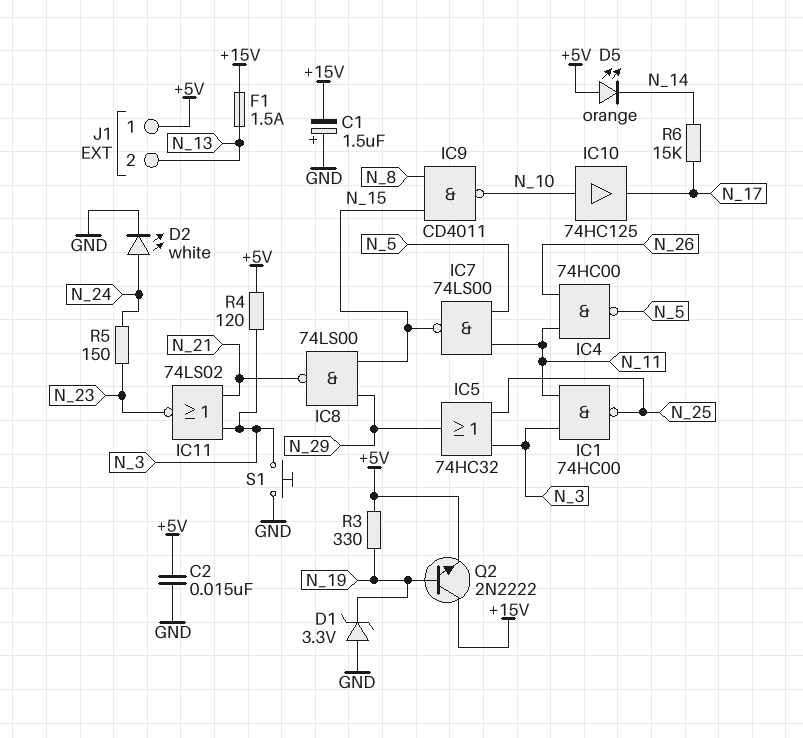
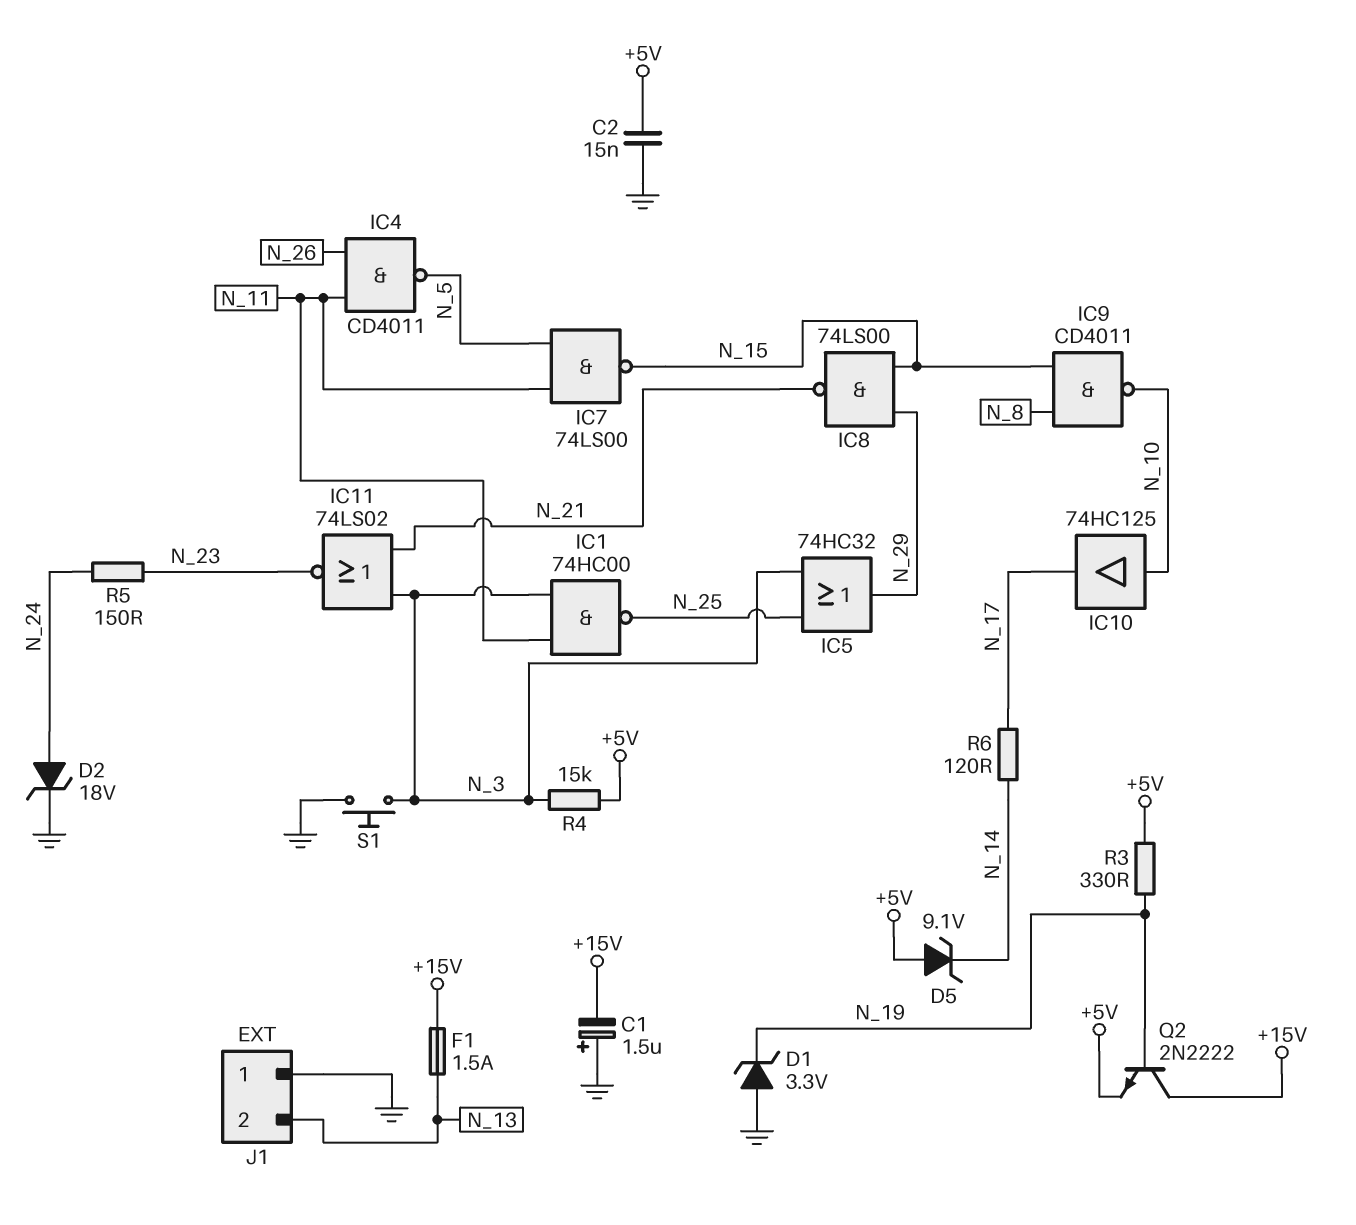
D2: LED white (A N_24, K GND) -> zener 18V (A N_24, K GND)
D5: LED orange (A +5V, K N_14) -> zener 9.1V (A +5V, K N_14)
IC4: NAND 74HC00 (in N_11, in N_26, out N_5) -> NAND CD4011 (in N_11, in N_26, out N_5)
J1 pin 1: +5V -> GND
R4: 120 (+5V, N_3) -> 15k (+5V, N_3)
R6: 15k (N_14, N_17) -> 120 (N_14, N_17)

